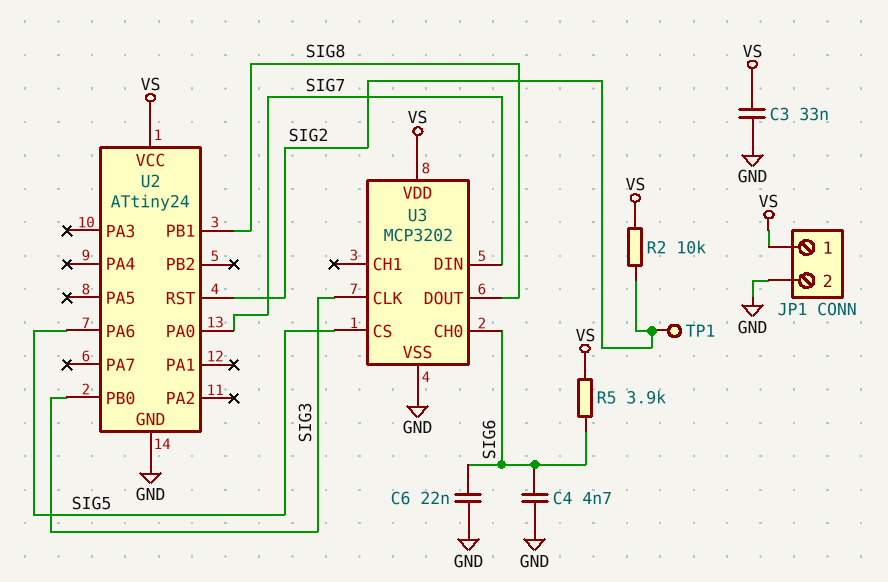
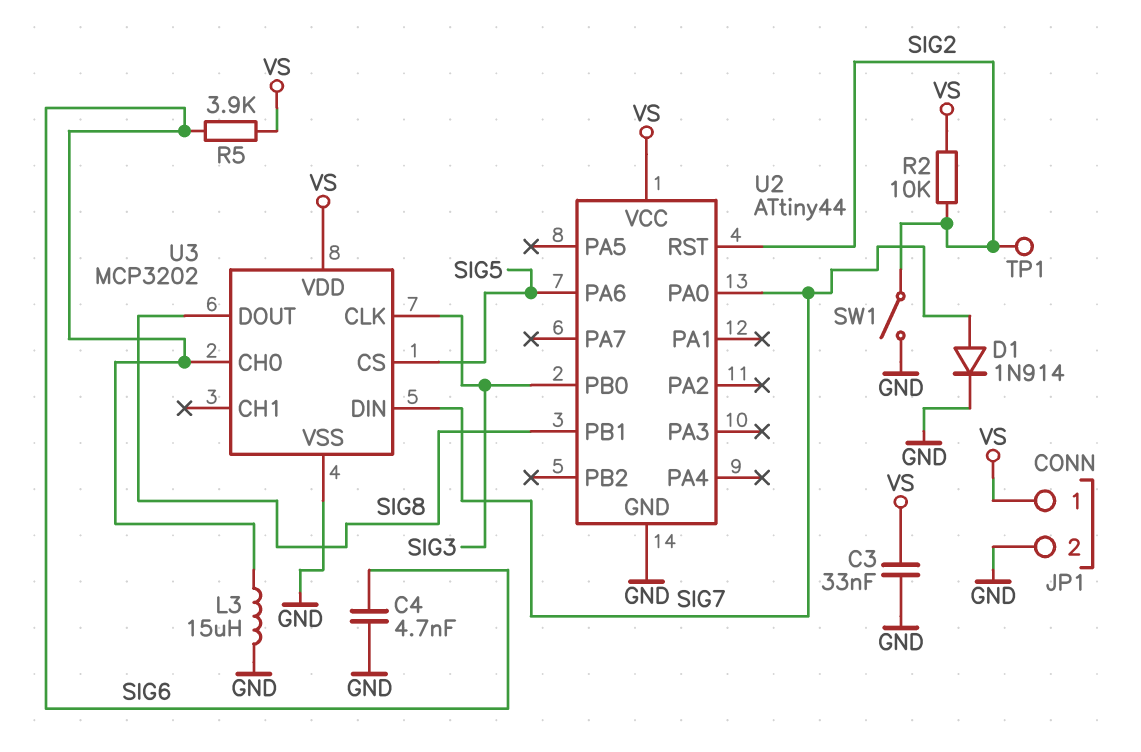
C6: 22nF (GND, SIG6) -> none
D1: none -> diode 1N914 (A SIG7, K GND)
L3: none -> 15uH (GND, SIG6)
SW1: none -> switch (GND, SIG2)
U2: ATtiny24 -> ATtiny44

